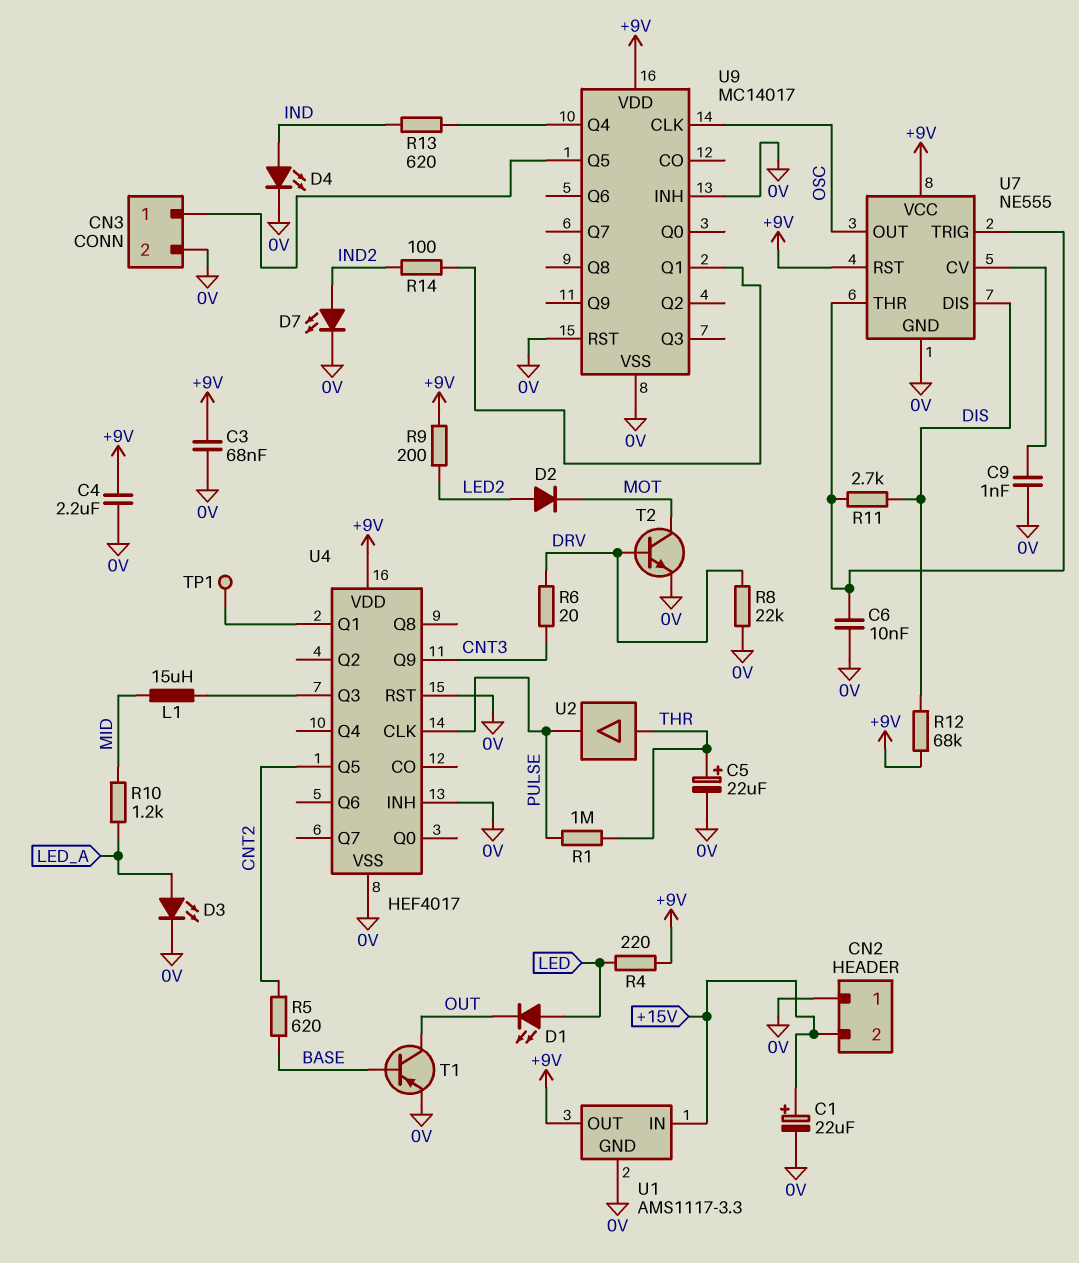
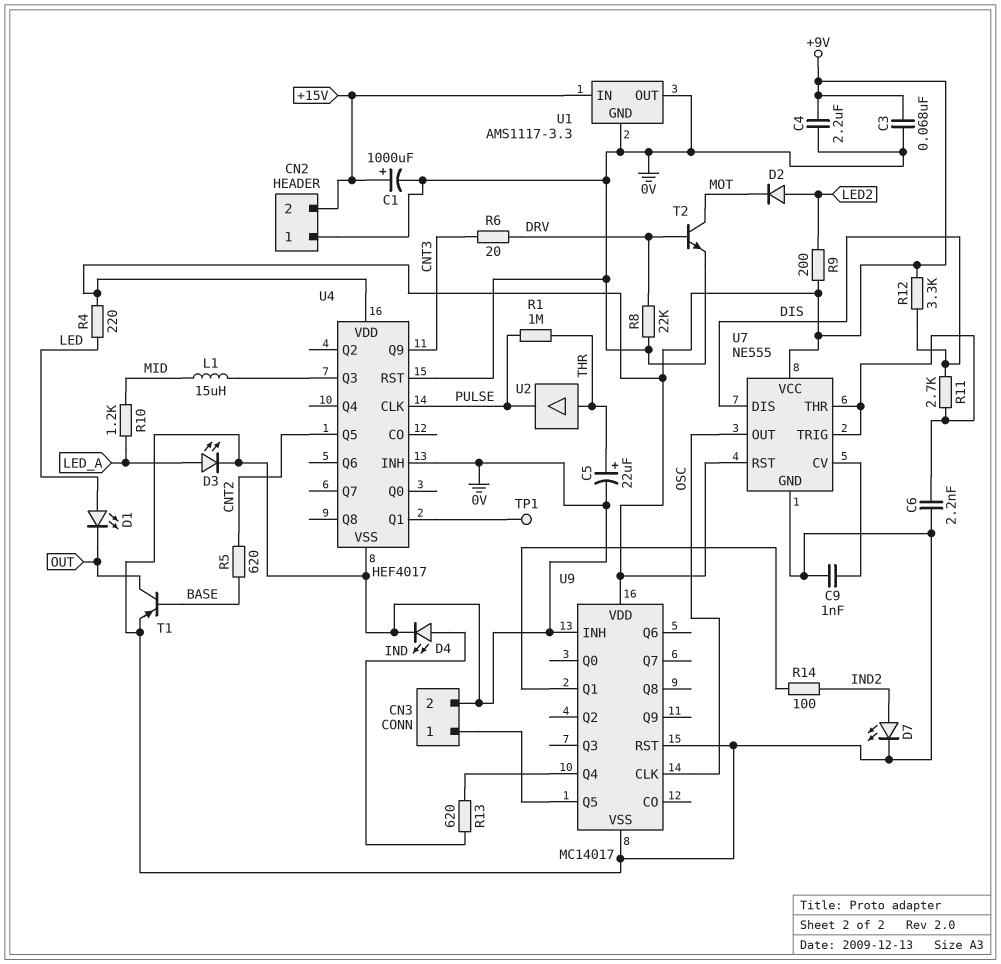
C1: 22uF (plus +15V, minus 0V) -> 1000uF (plus +15V, minus 0V)
C6: 10nF (0V, U7/THR) -> 2.2nF (0V, U7/THR)
R12: 68k (+9V, DIS) -> 3.3k (+9V, DIS)
U1 pin OUT: +9V -> 0V

